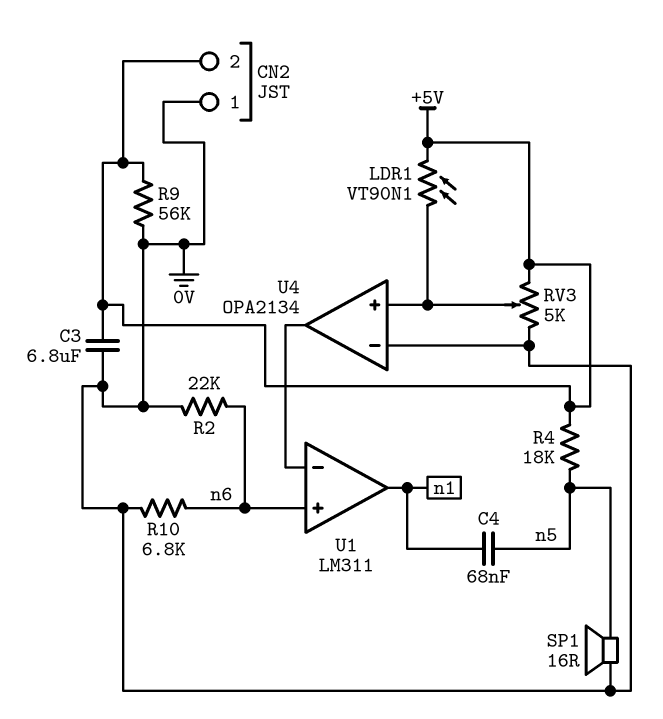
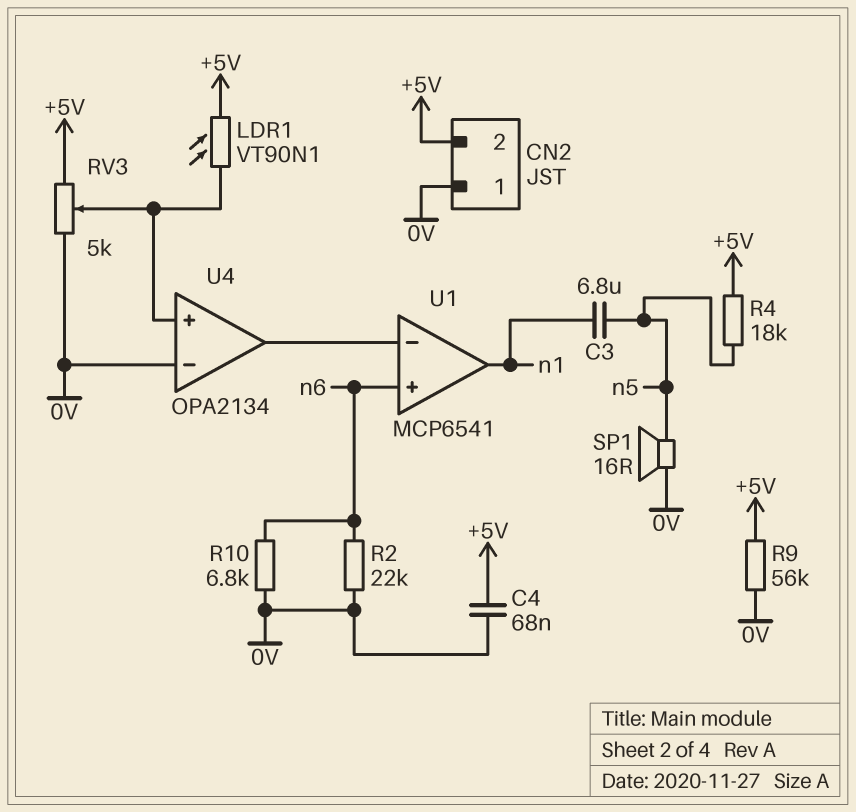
C3: 6.8uF (+5V, 0V) -> 6.8uF (n1, n5)
C4: 68nF (n1, n5) -> 68nF (+5V, 0V)
U1: LM311 -> MCP6541

